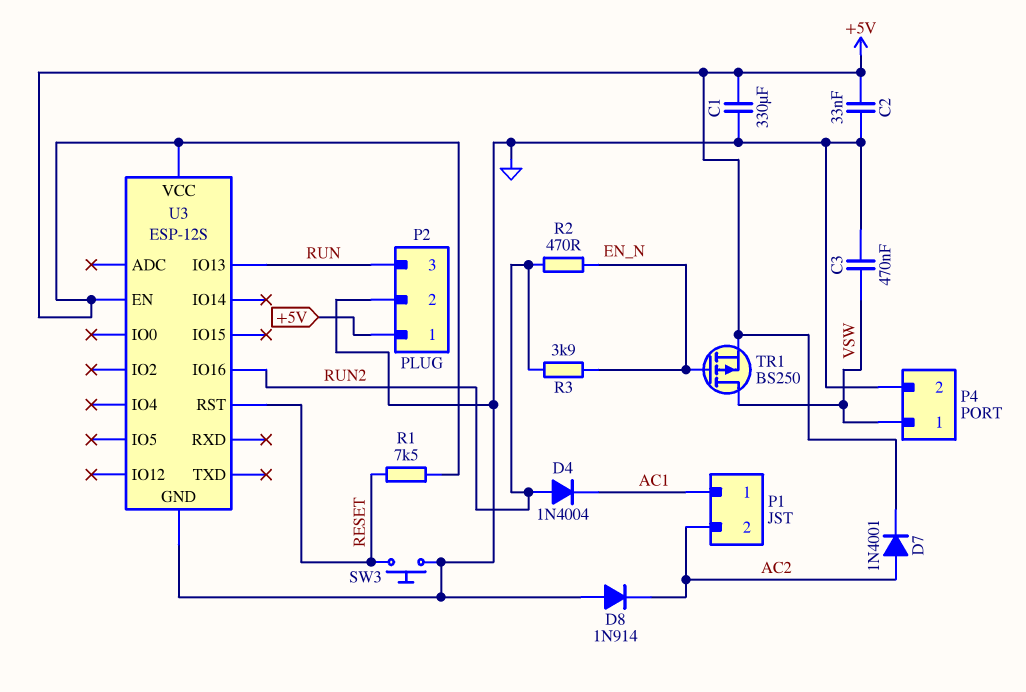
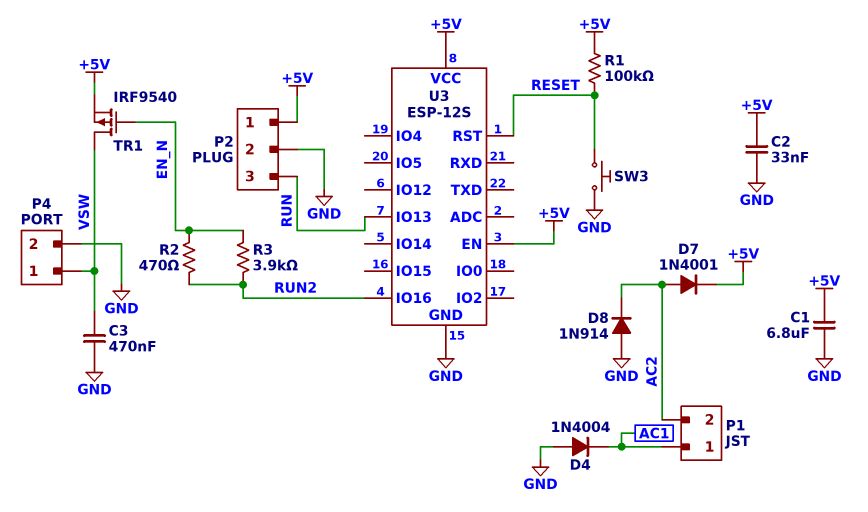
C1: 330uF (+5V, GND) -> 6.8uF (+5V, GND)
D4: diode 1N4004 (A RUN2, K AC1) -> diode 1N4004 (A GND, K AC1)
R1: 7.5k (+5V, RESET) -> 100k (+5V, RESET)
TR1: PMOS BS250 (G EN_N, D VSW, S +5V) -> PMOS IRF9540 (G EN_N, D VSW, S +5V)

